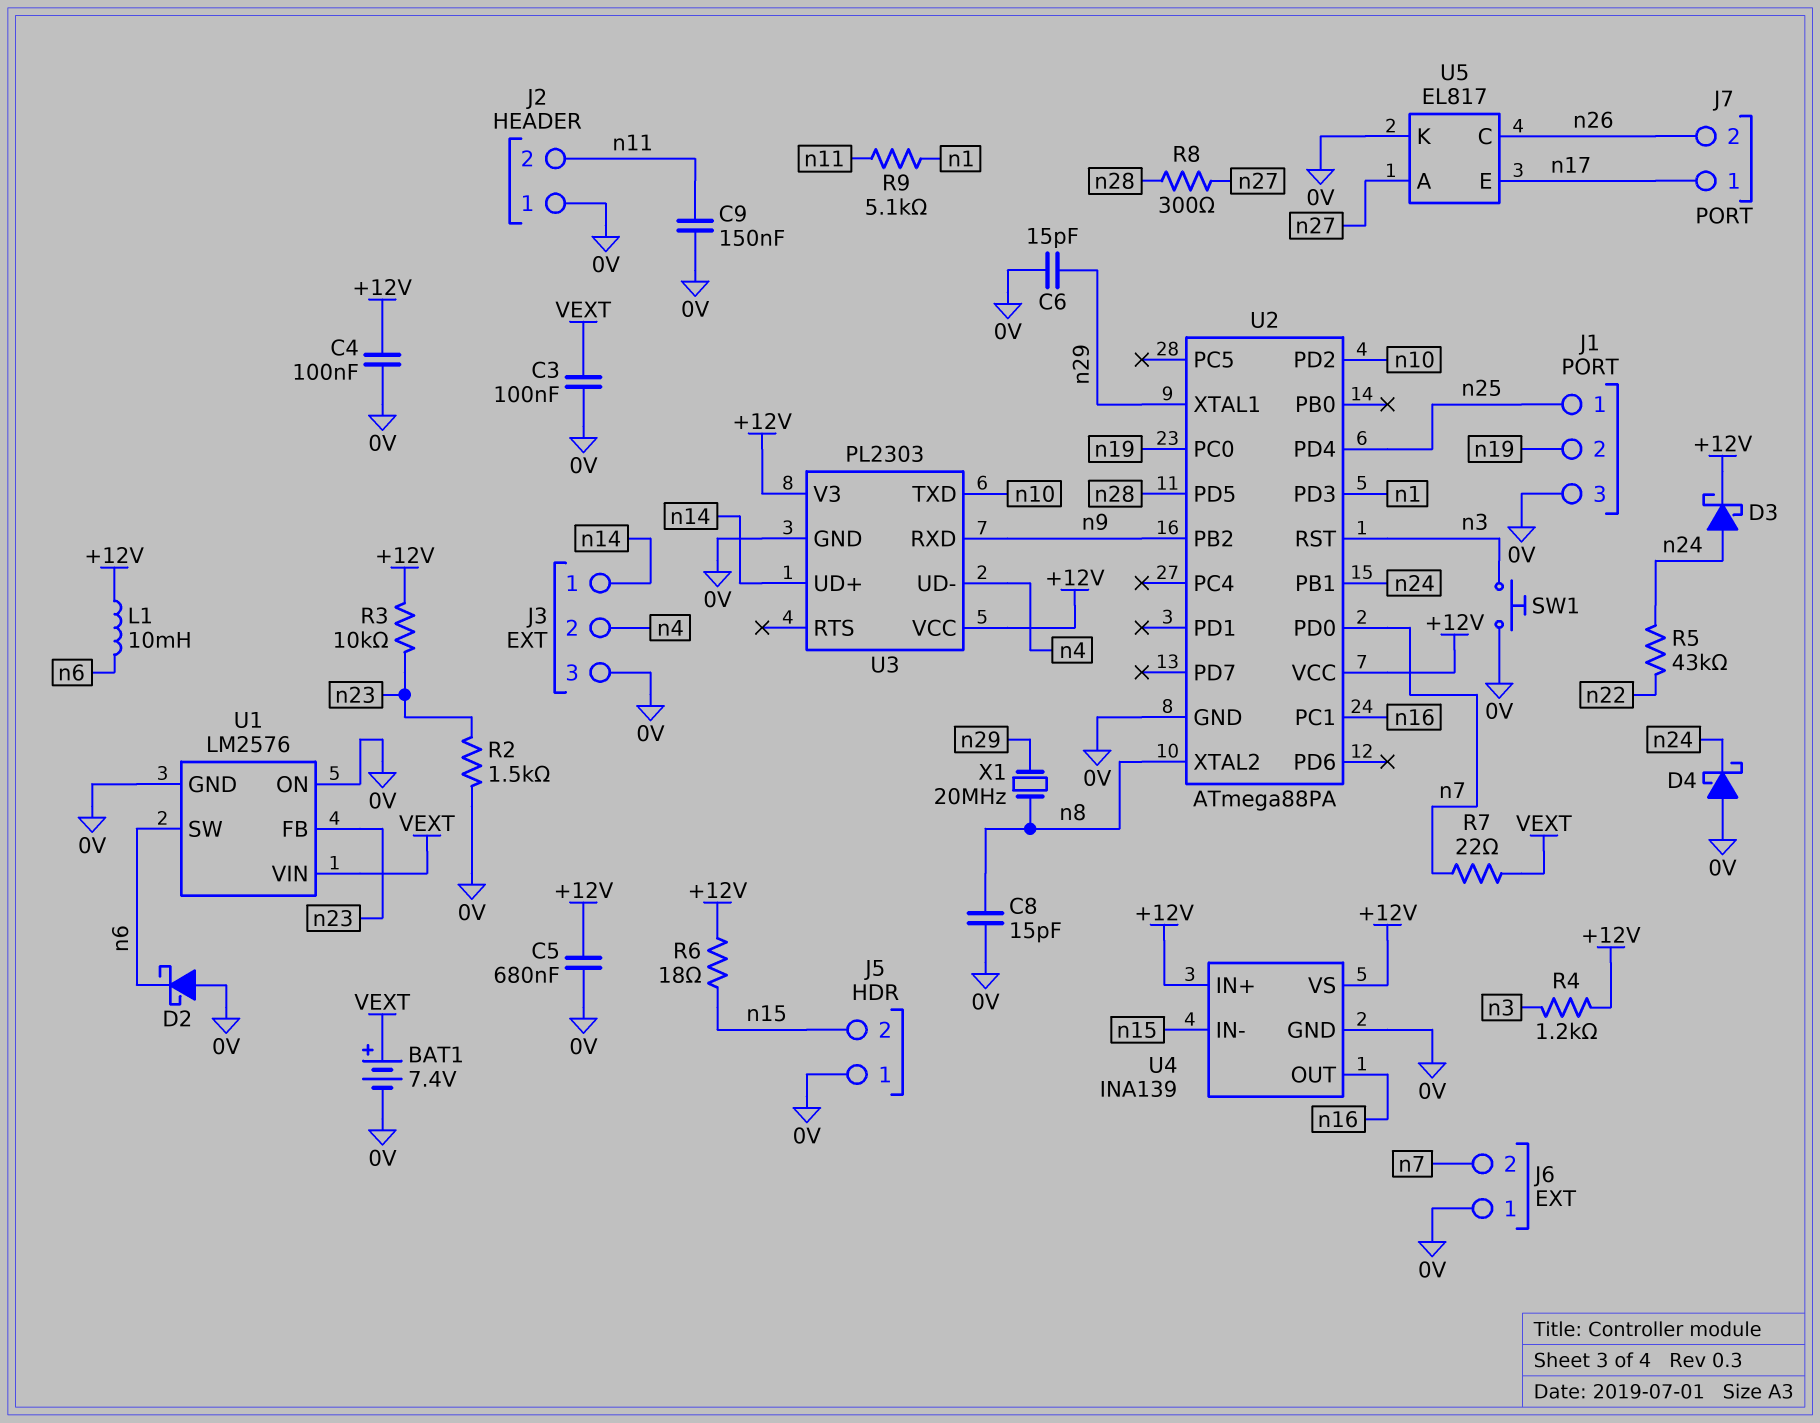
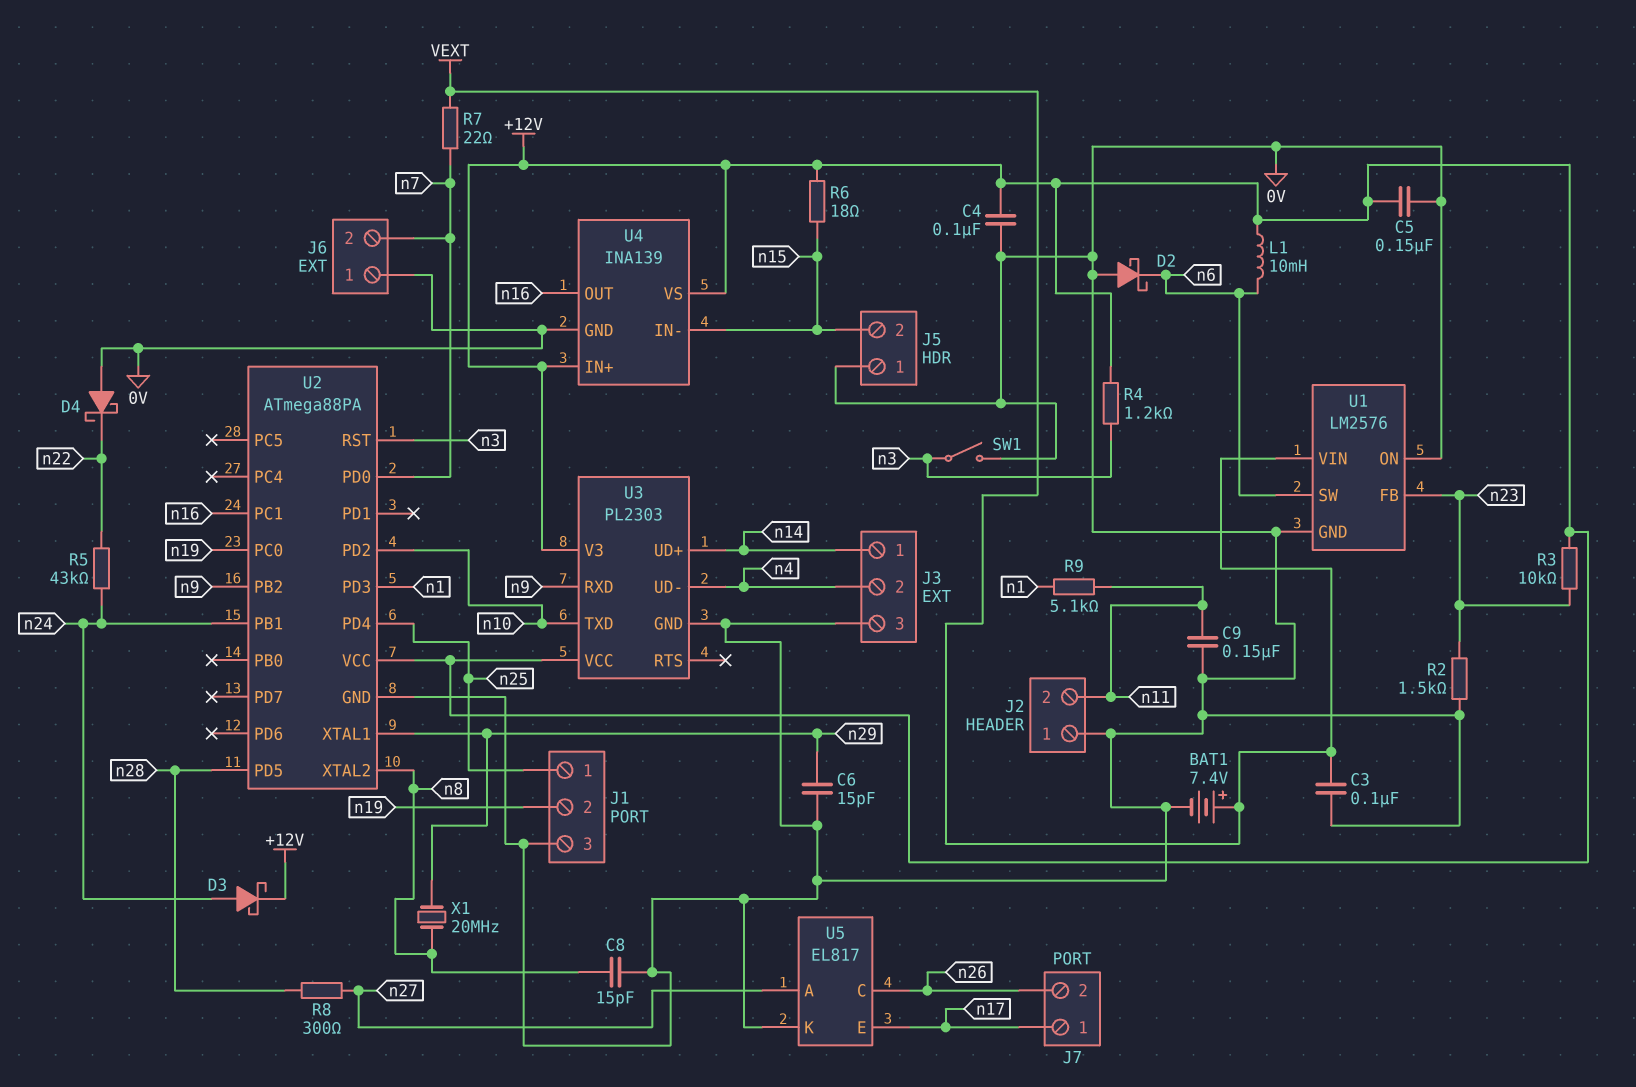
C5: 680nF (+12V, 0V) -> 150nF (+12V, 0V)
D4: schottky (A 0V, K n24) -> schottky (A 0V, K n22)
SW1: button (0V, n3) -> switch (0V, n3)

